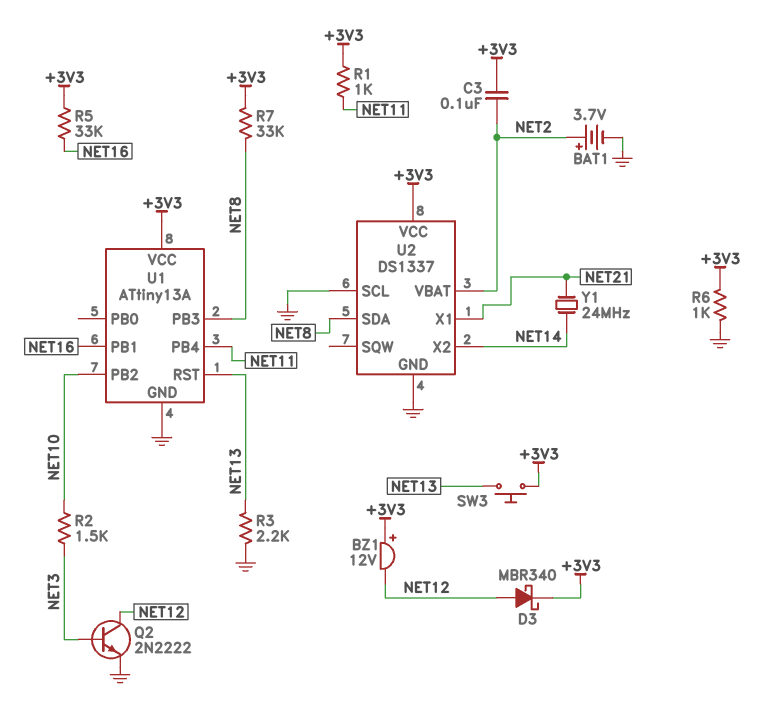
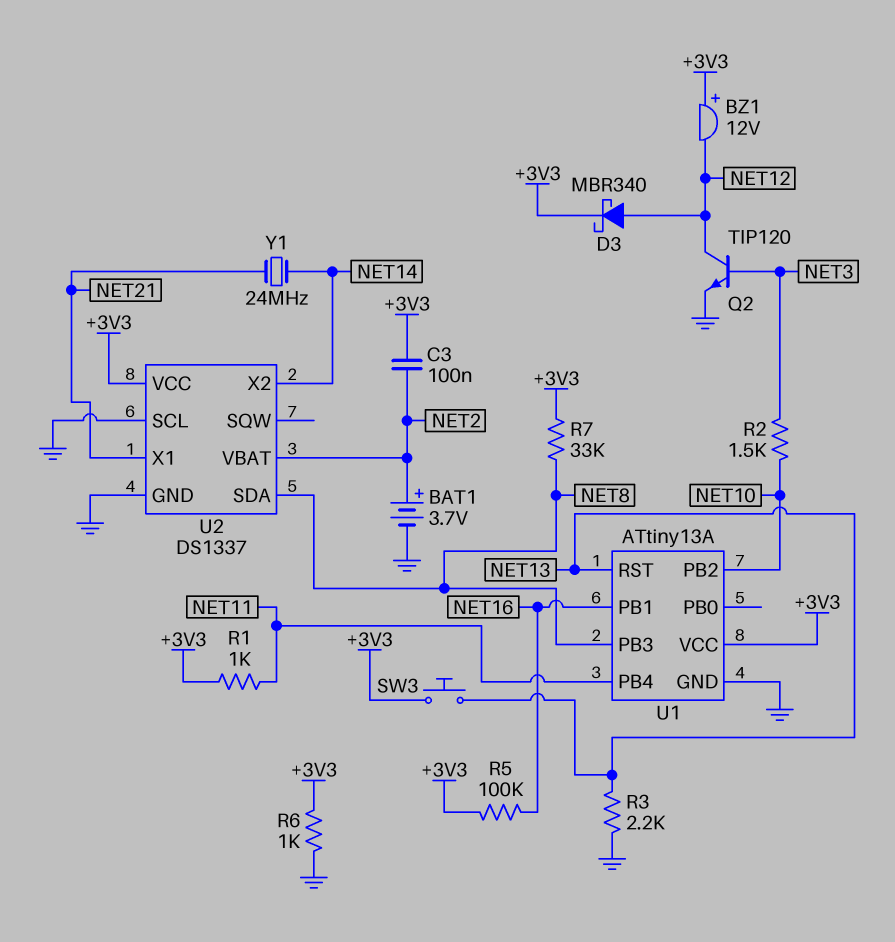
Q2: NPN 2N2222 (B NET3, C NET12, E GND) -> NPN TIP120 (B NET3, C NET12, E GND)
R5: 33k (+3V3, NET16) -> 100k (+3V3, NET16)

